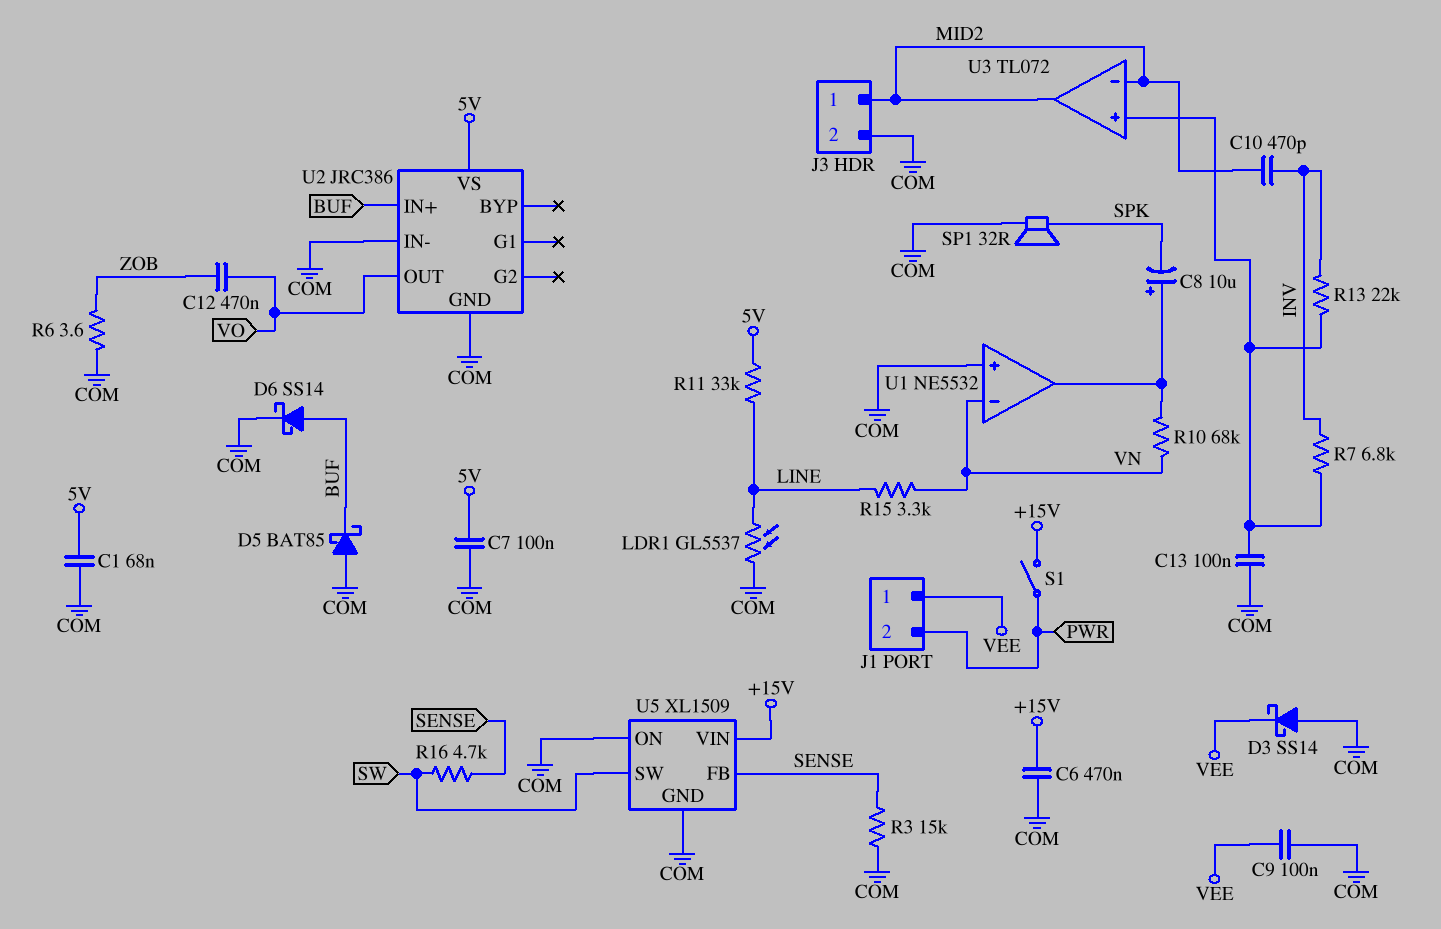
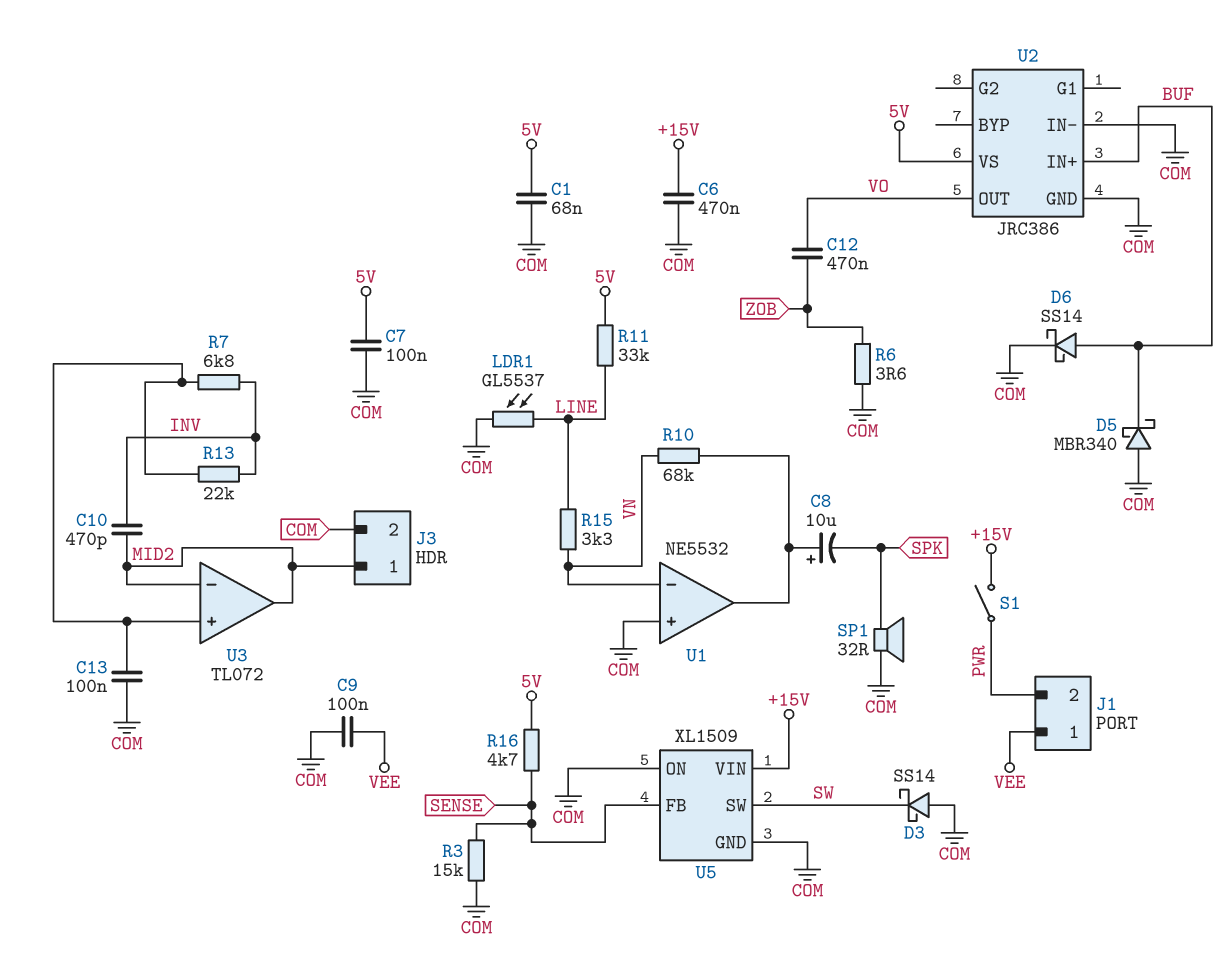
D3: schottky SS14 (A COM, K VEE) -> schottky SS14 (A COM, K SW)
D5: schottky BAT85 (A COM, K BUF) -> schottky MBR340 (A COM, K BUF)
R16: 4.7k (SENSE, SW) -> 4.7k (5V, SENSE)

